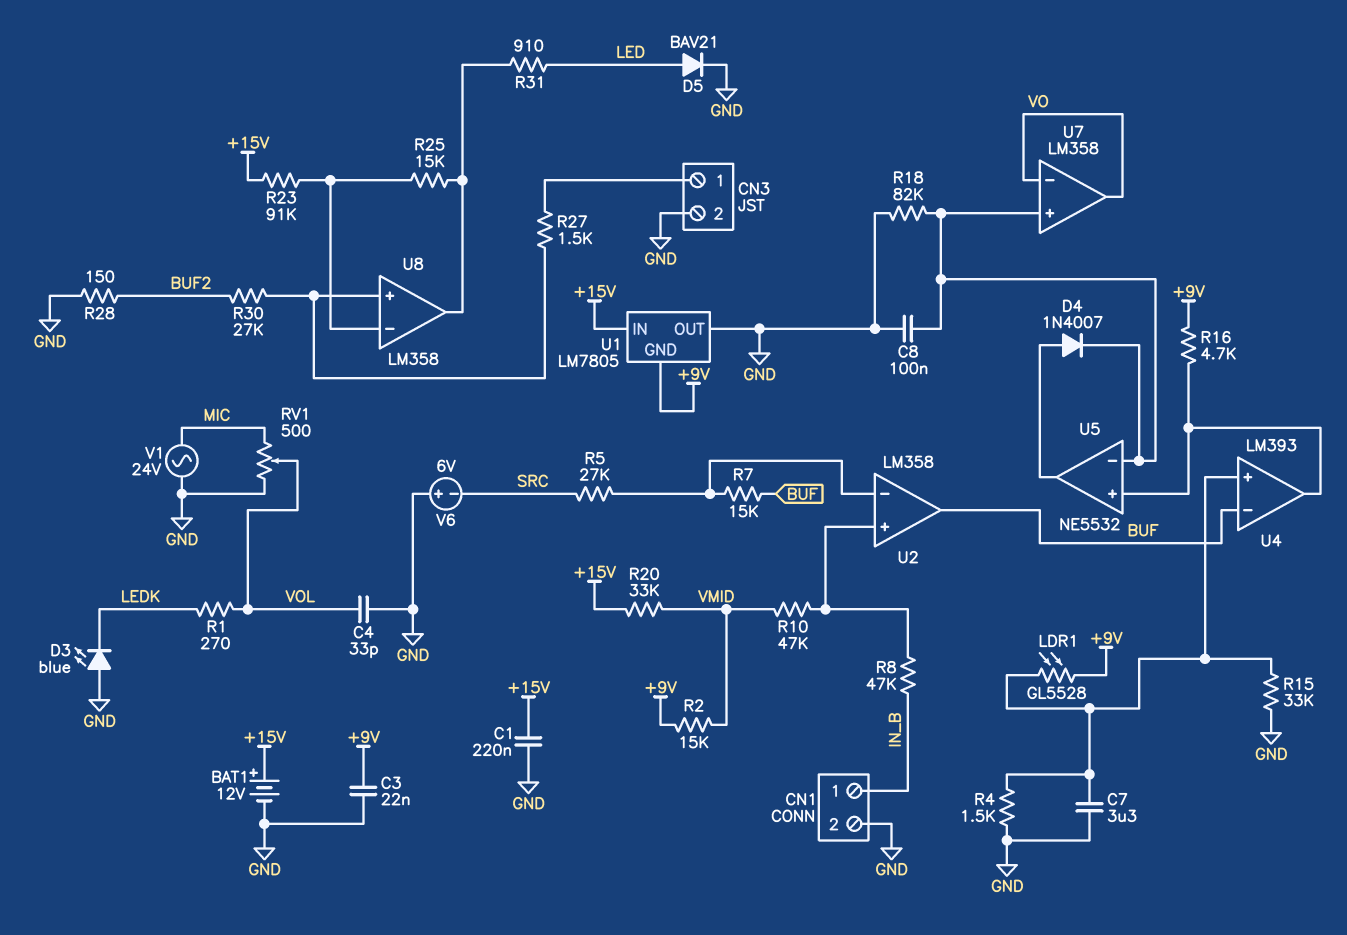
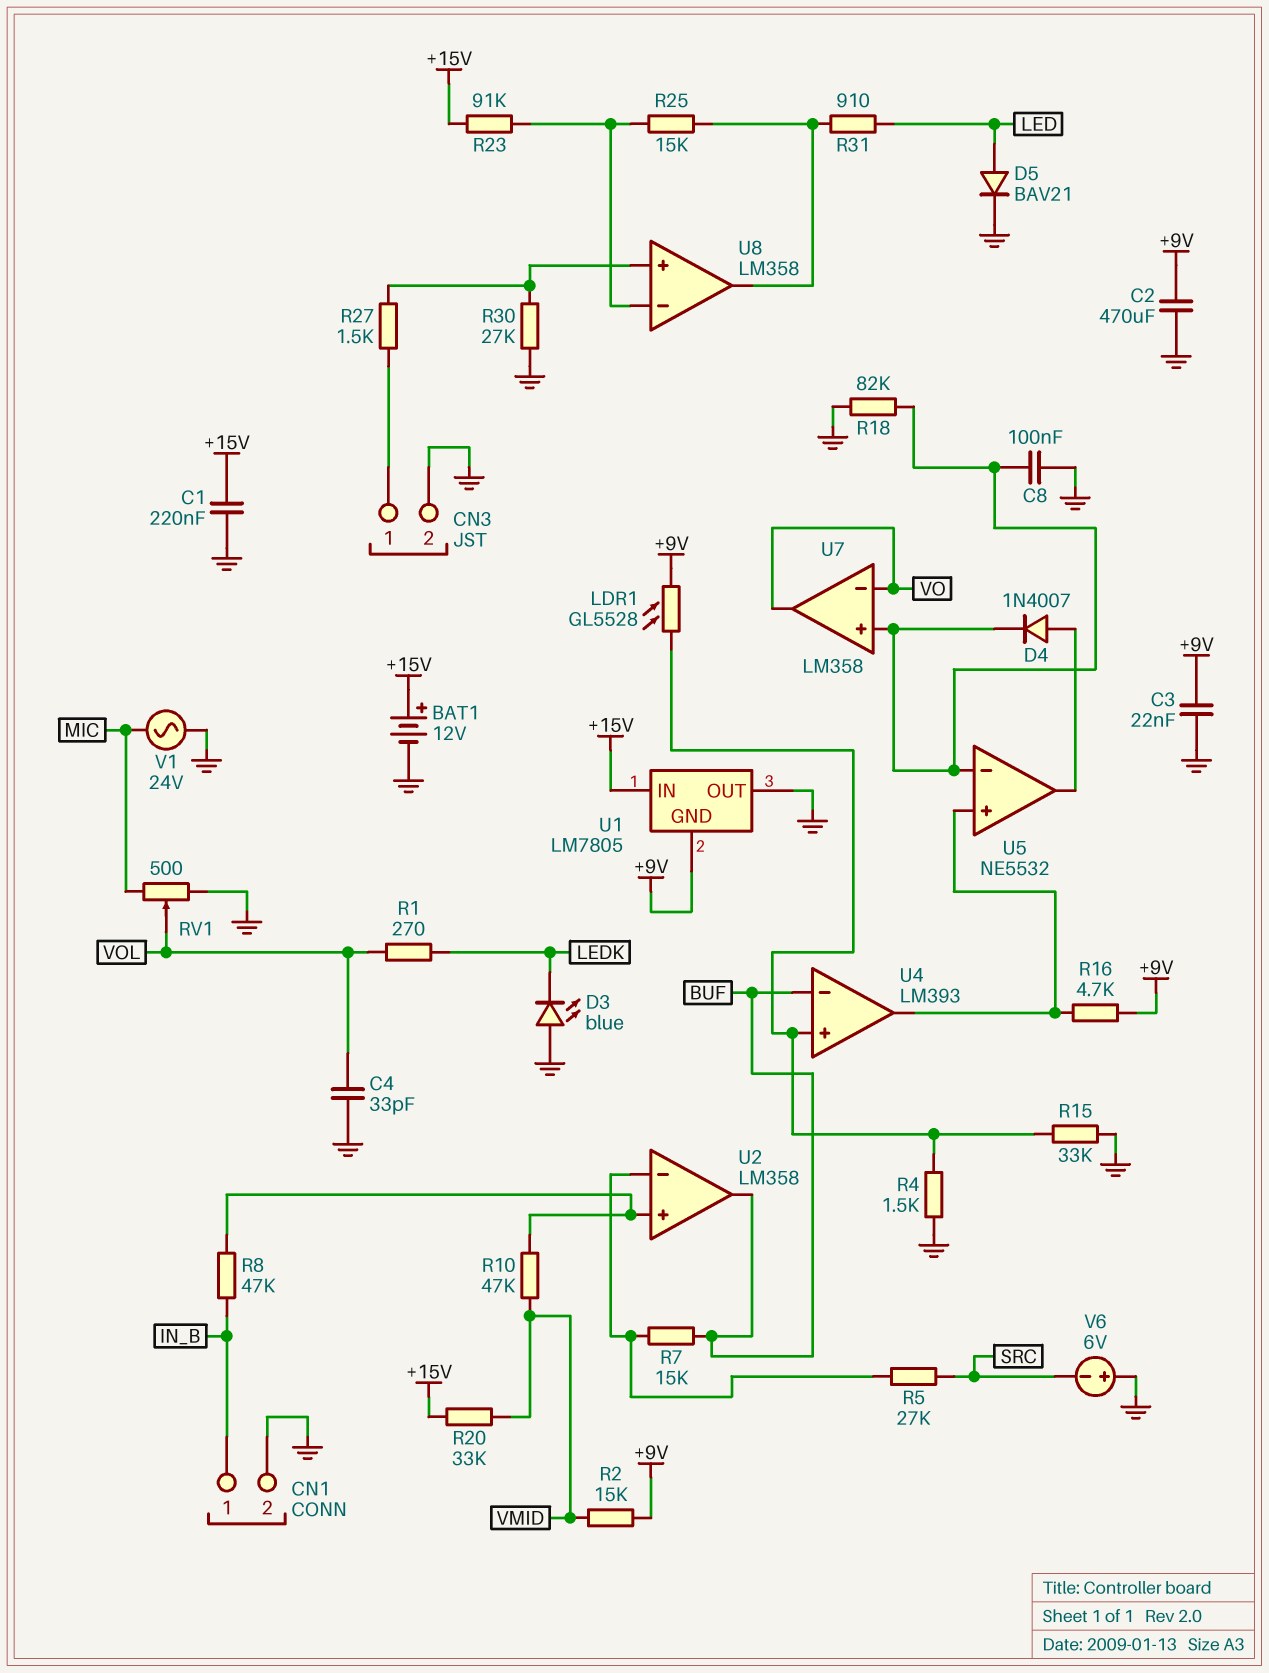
C2: none -> 470uF (+9V, GND)
C7: 3.3uF (GND, U4/in+) -> none
R28: 150 (BUF2, GND) -> none
R30: 27k (BUF2, U8/in+) -> 27k (GND, U8/in+)

